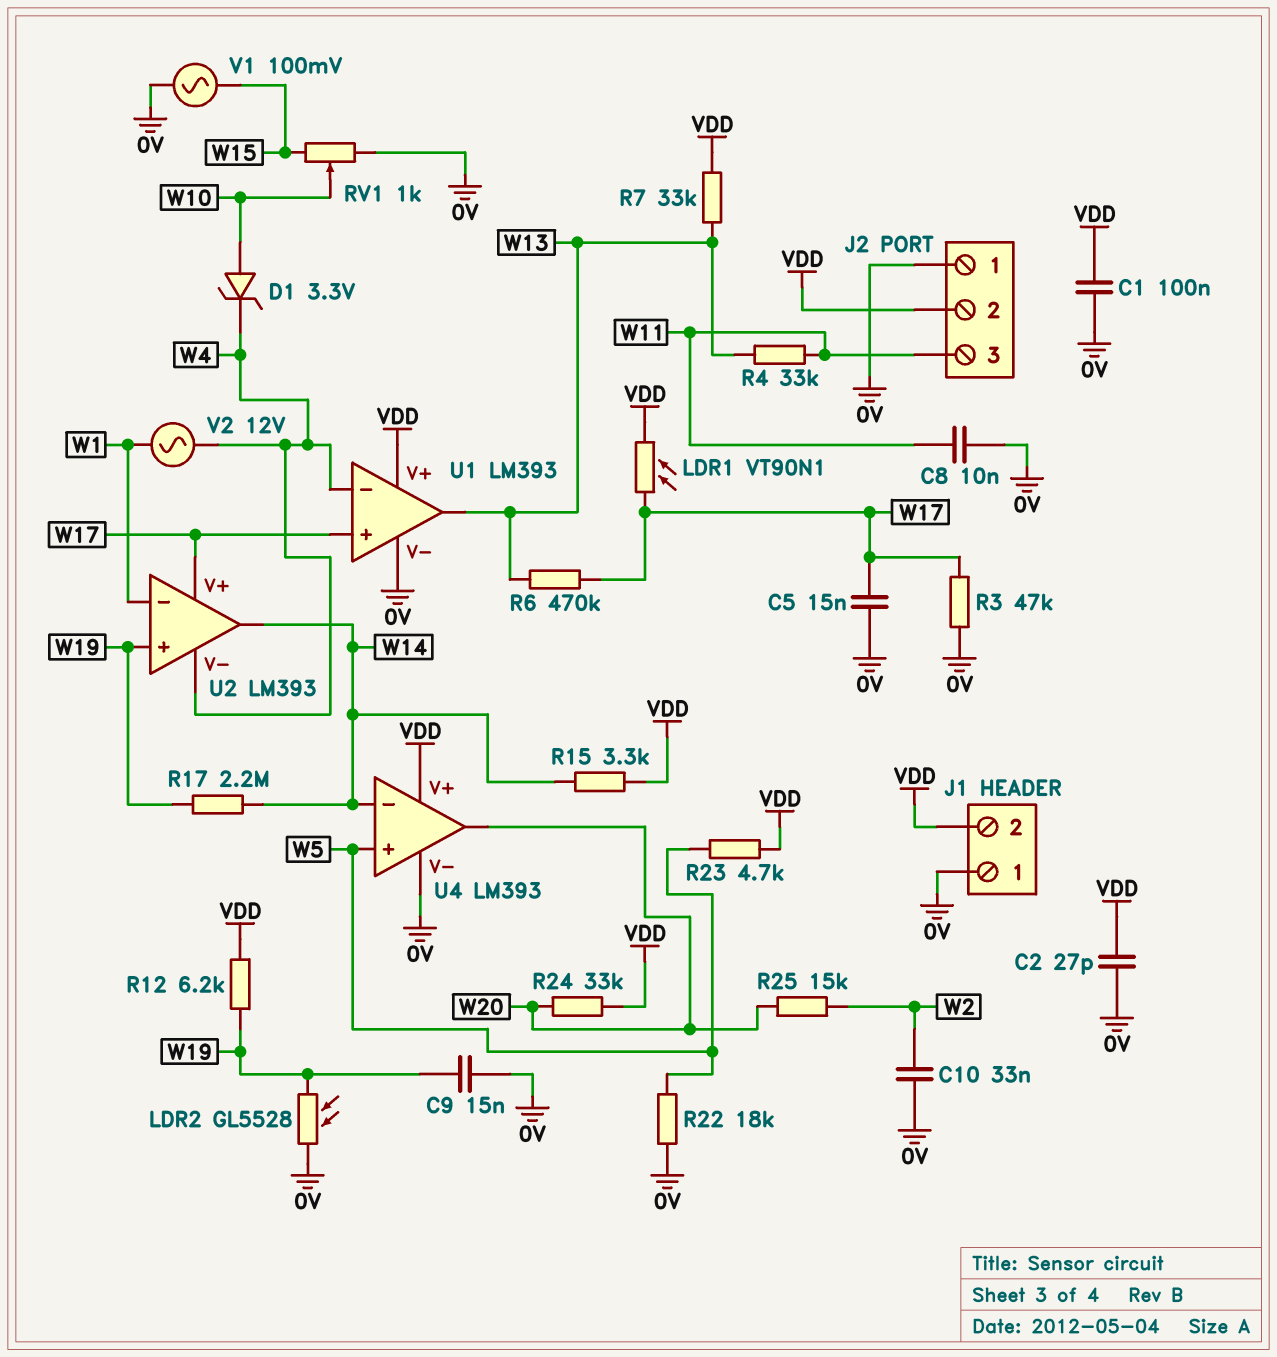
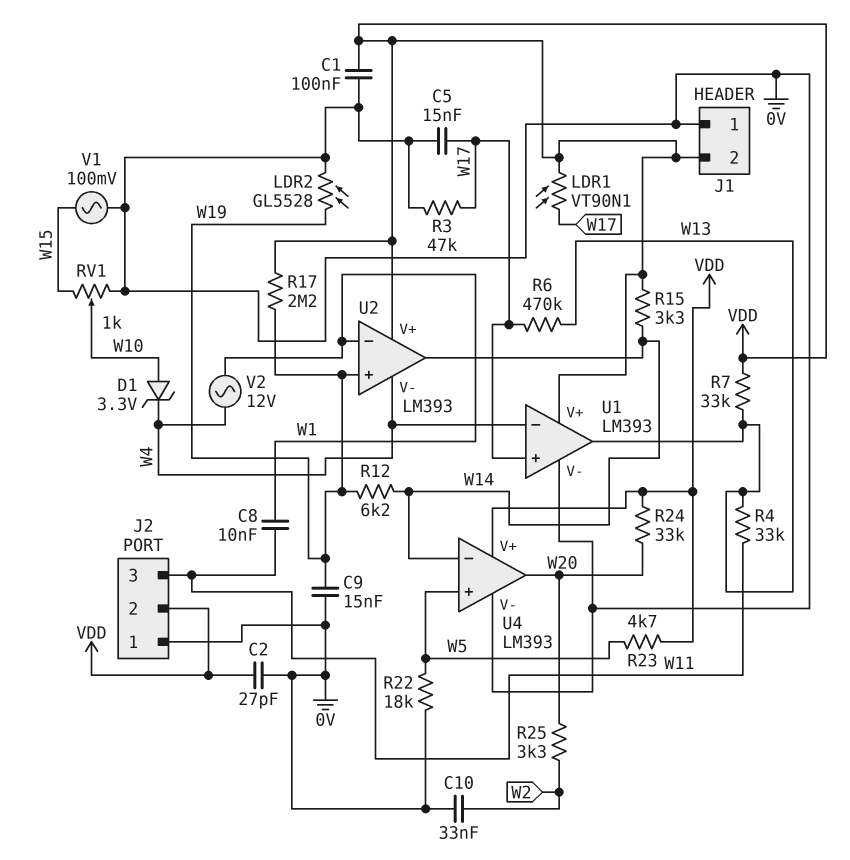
C8: 10nF (0V, W11) -> 10nF (W1, W11)
R12: 6.2k (VDD, W19) -> 6.2k (W14, W19)
R17: 2.2M (W14, W19) -> 2.2M (VDD, W19)
R25: 15k (W2, W20) -> 3.3k (W2, W20)
U2 pin V+: W17 -> VDD

